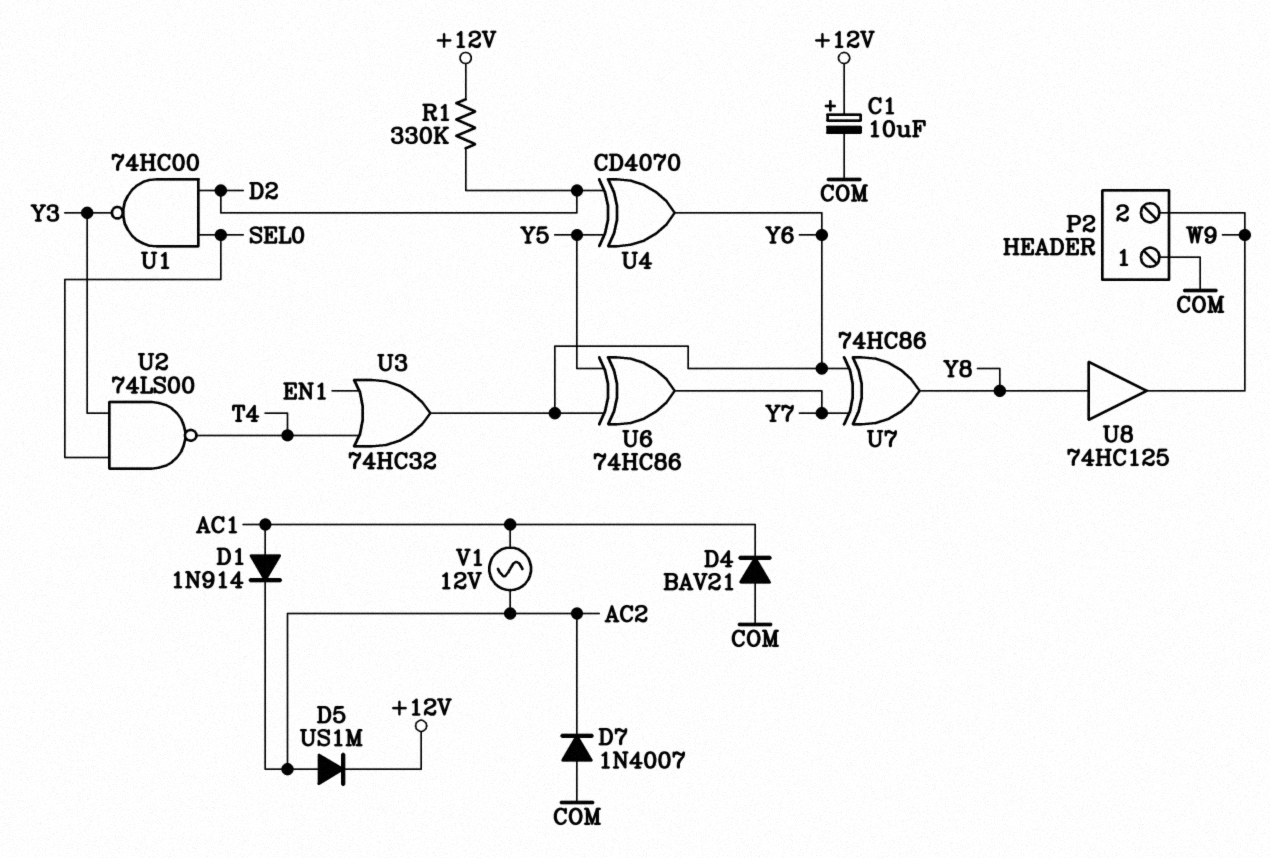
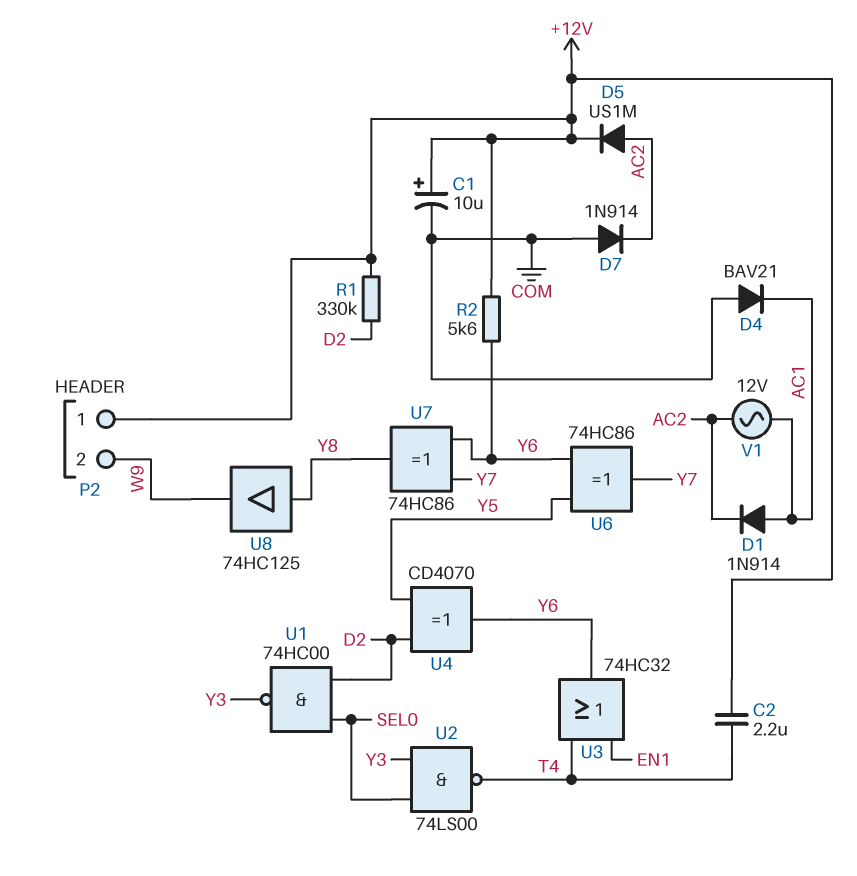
C2: none -> 2.2uF (+12V, T4)
D7: diode 1N4007 (A COM, K AC2) -> diode 1N914 (A COM, K AC2)
P2 pin 1: COM -> +12V
R2: none -> 5.6k (+12V, Y6)

